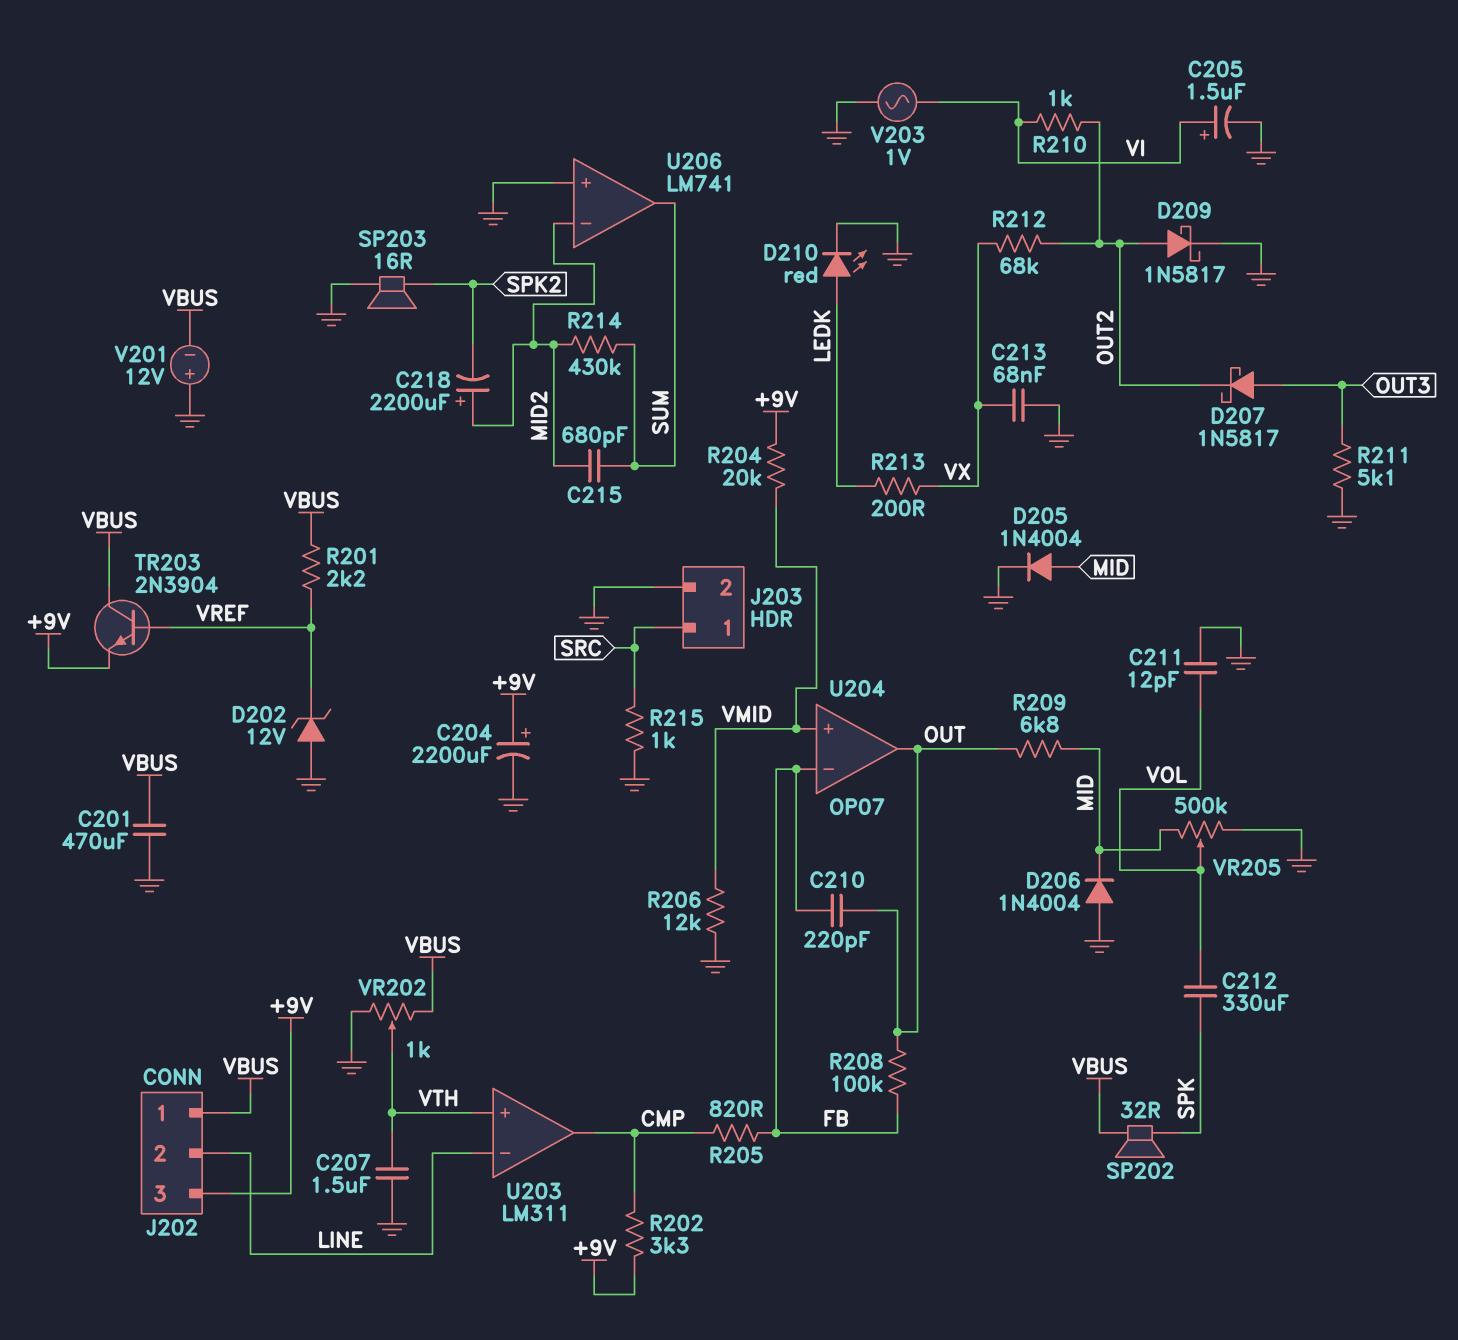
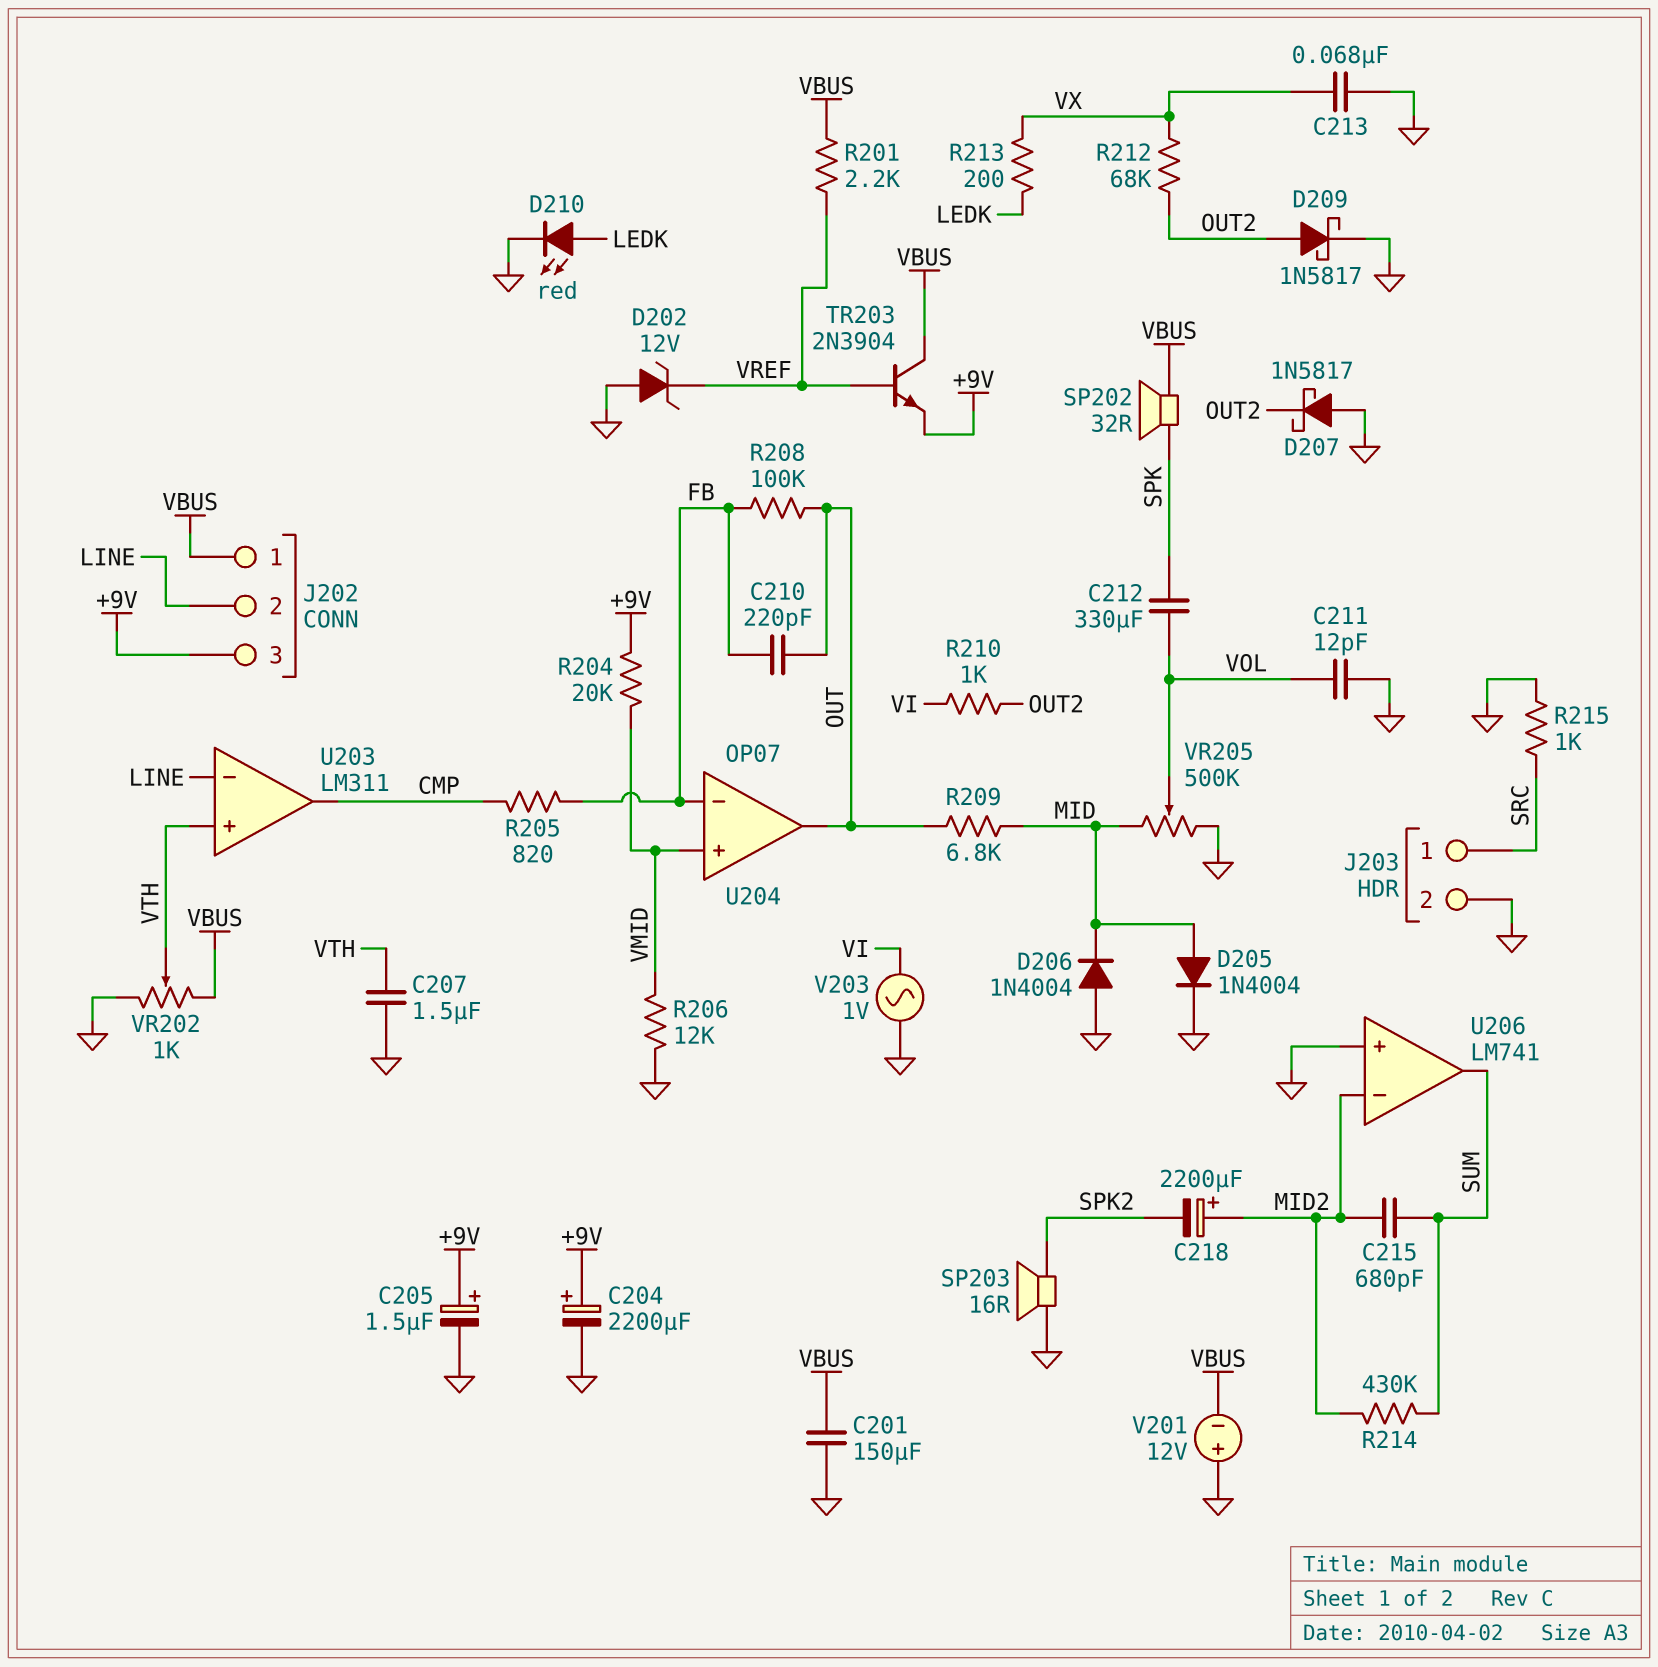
C201: 470uF (GND, VBUS) -> 150uF (GND, VBUS)
C205: 1.5uF (plus VI, minus GND) -> 1.5uF (plus +9V, minus GND)
D207: schottky 1N5817 (A OUT3, K OUT2) -> schottky 1N5817 (A GND, K OUT2)
R202: 3.3k (+9V, CMP) -> none
R211: 5.1k (GND, OUT3) -> none

